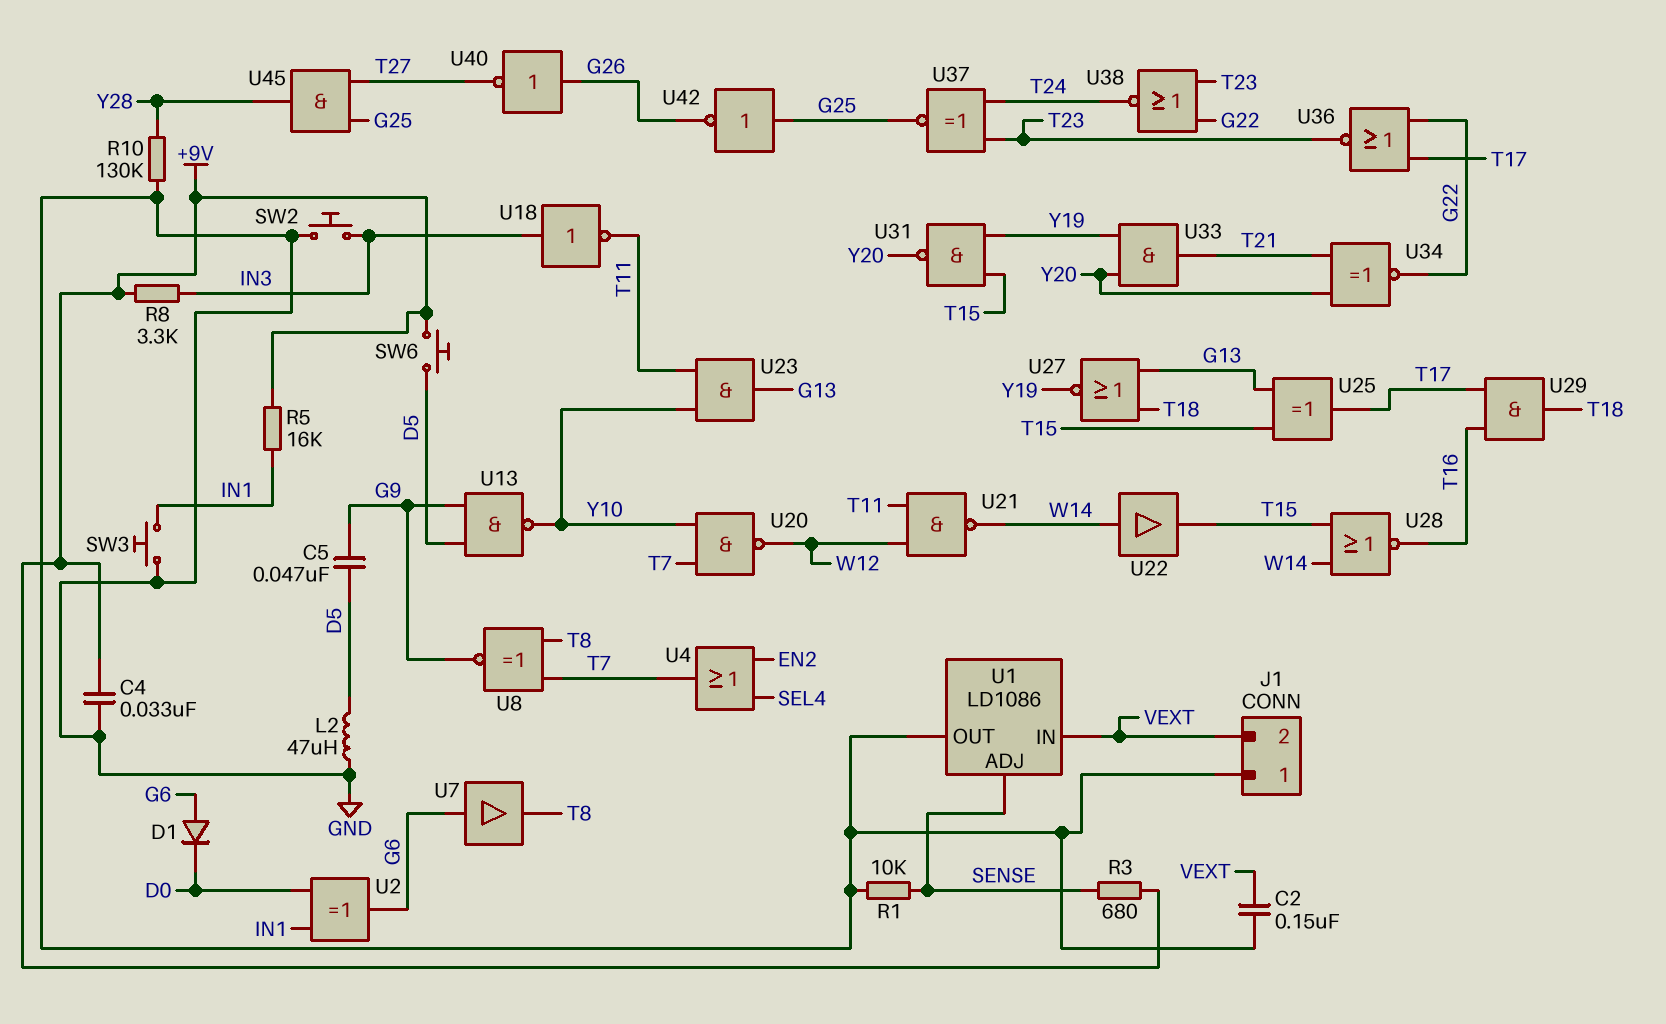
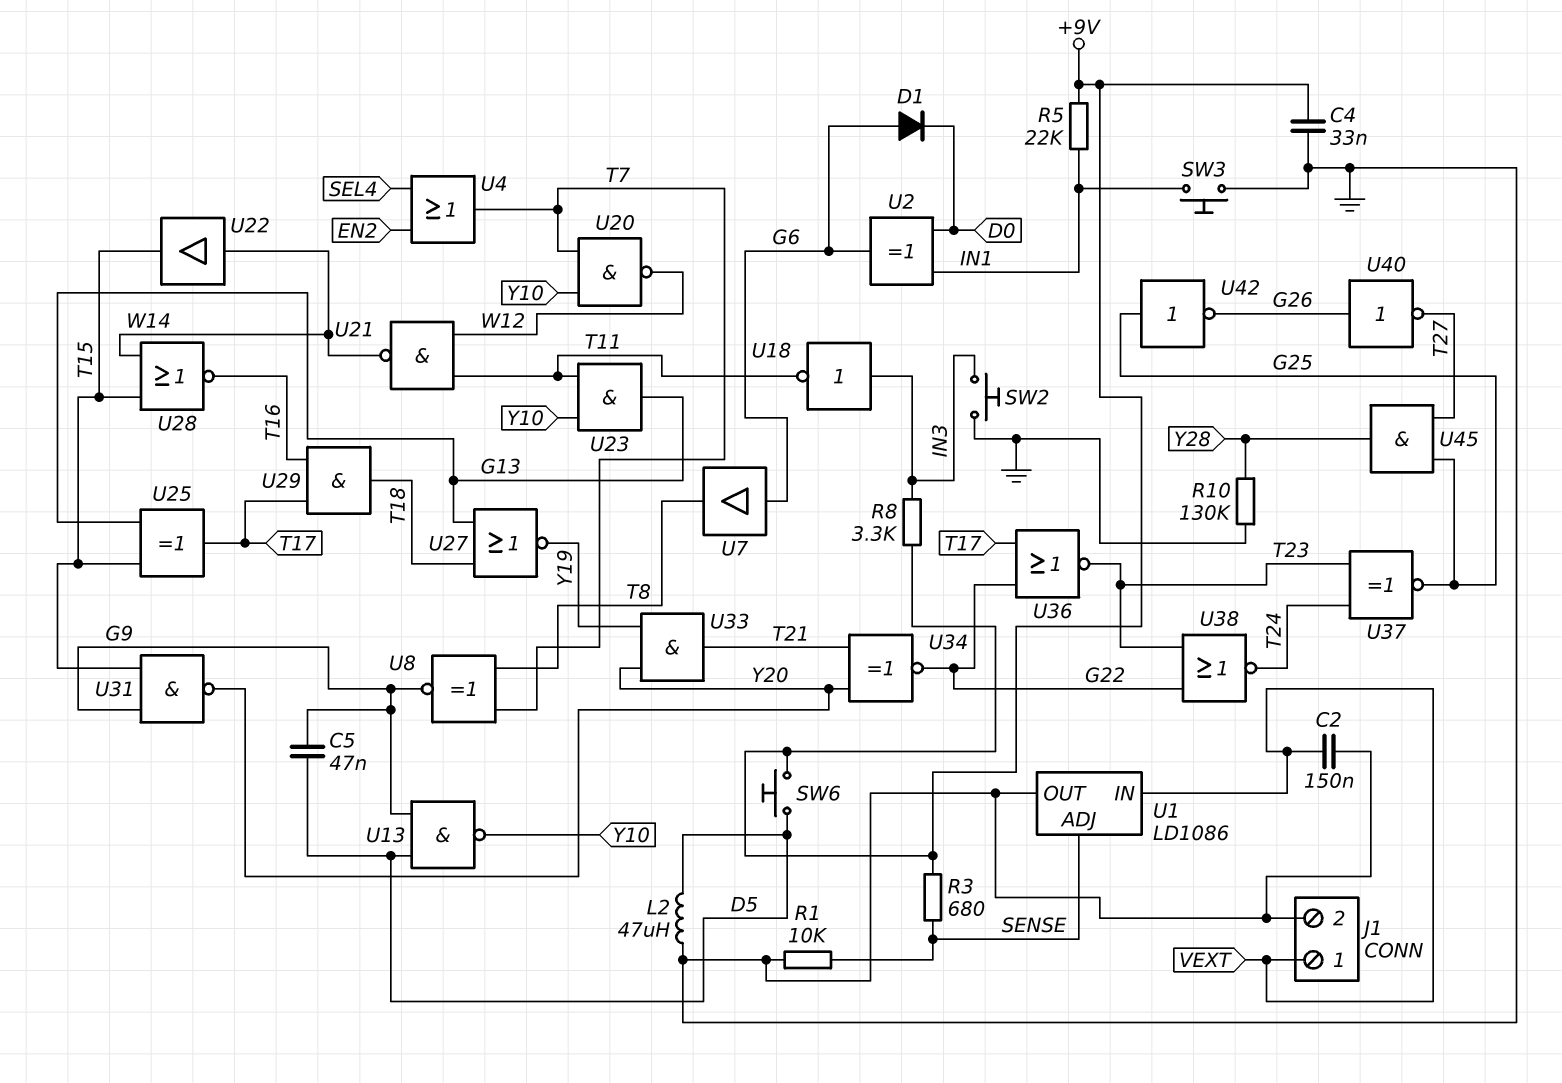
J1 pin 1: GND -> VEXT
J1 pin 2: VEXT -> GND
R5: 16k (+9V, IN1) -> 22k (+9V, IN1)
U31: NAND (in T15, in Y19, out Y20) -> NAND (in G9, in T15, out Y20)

